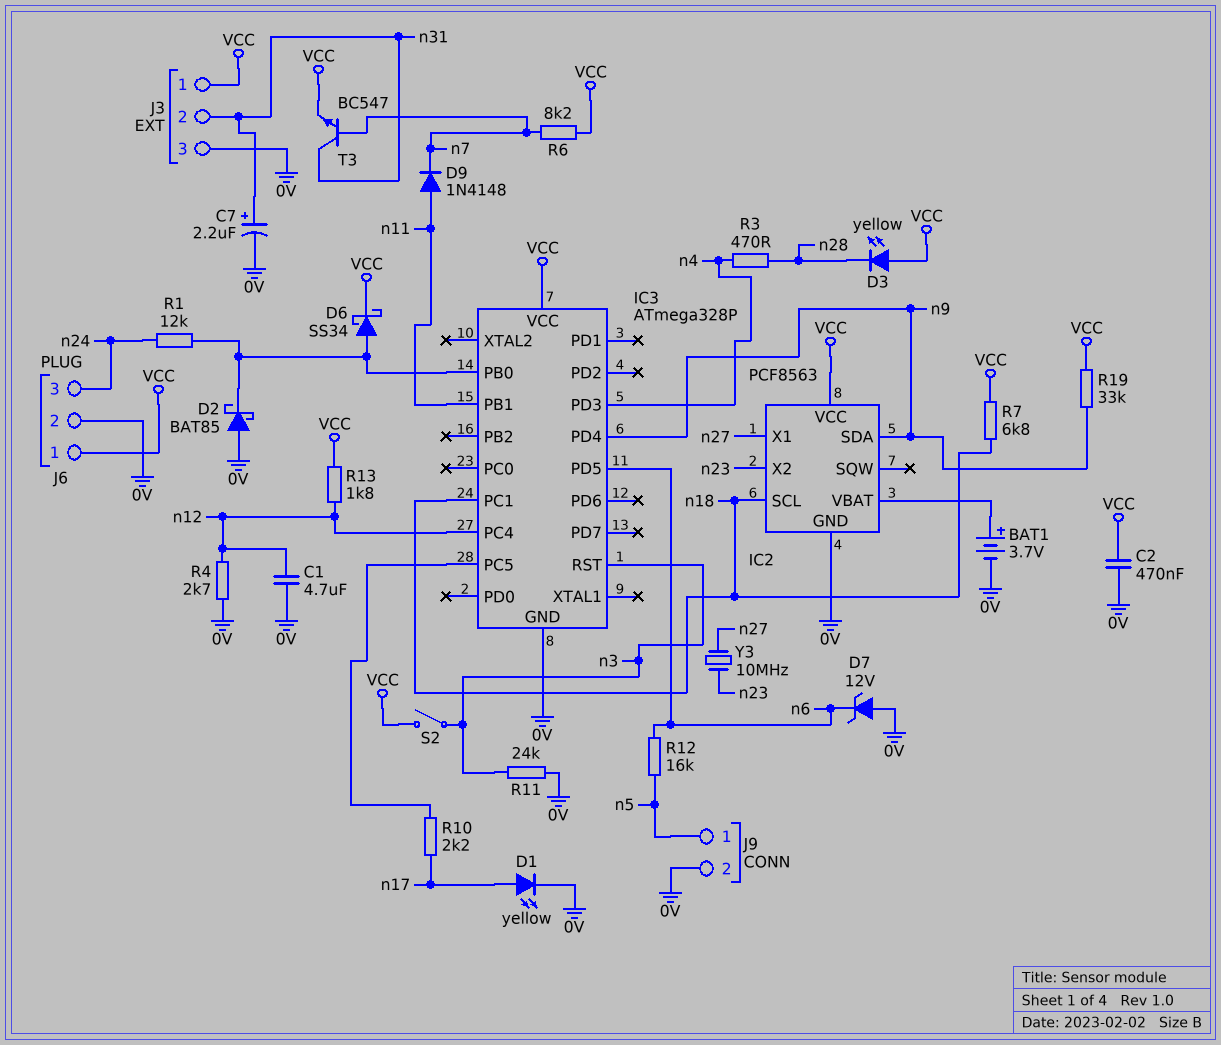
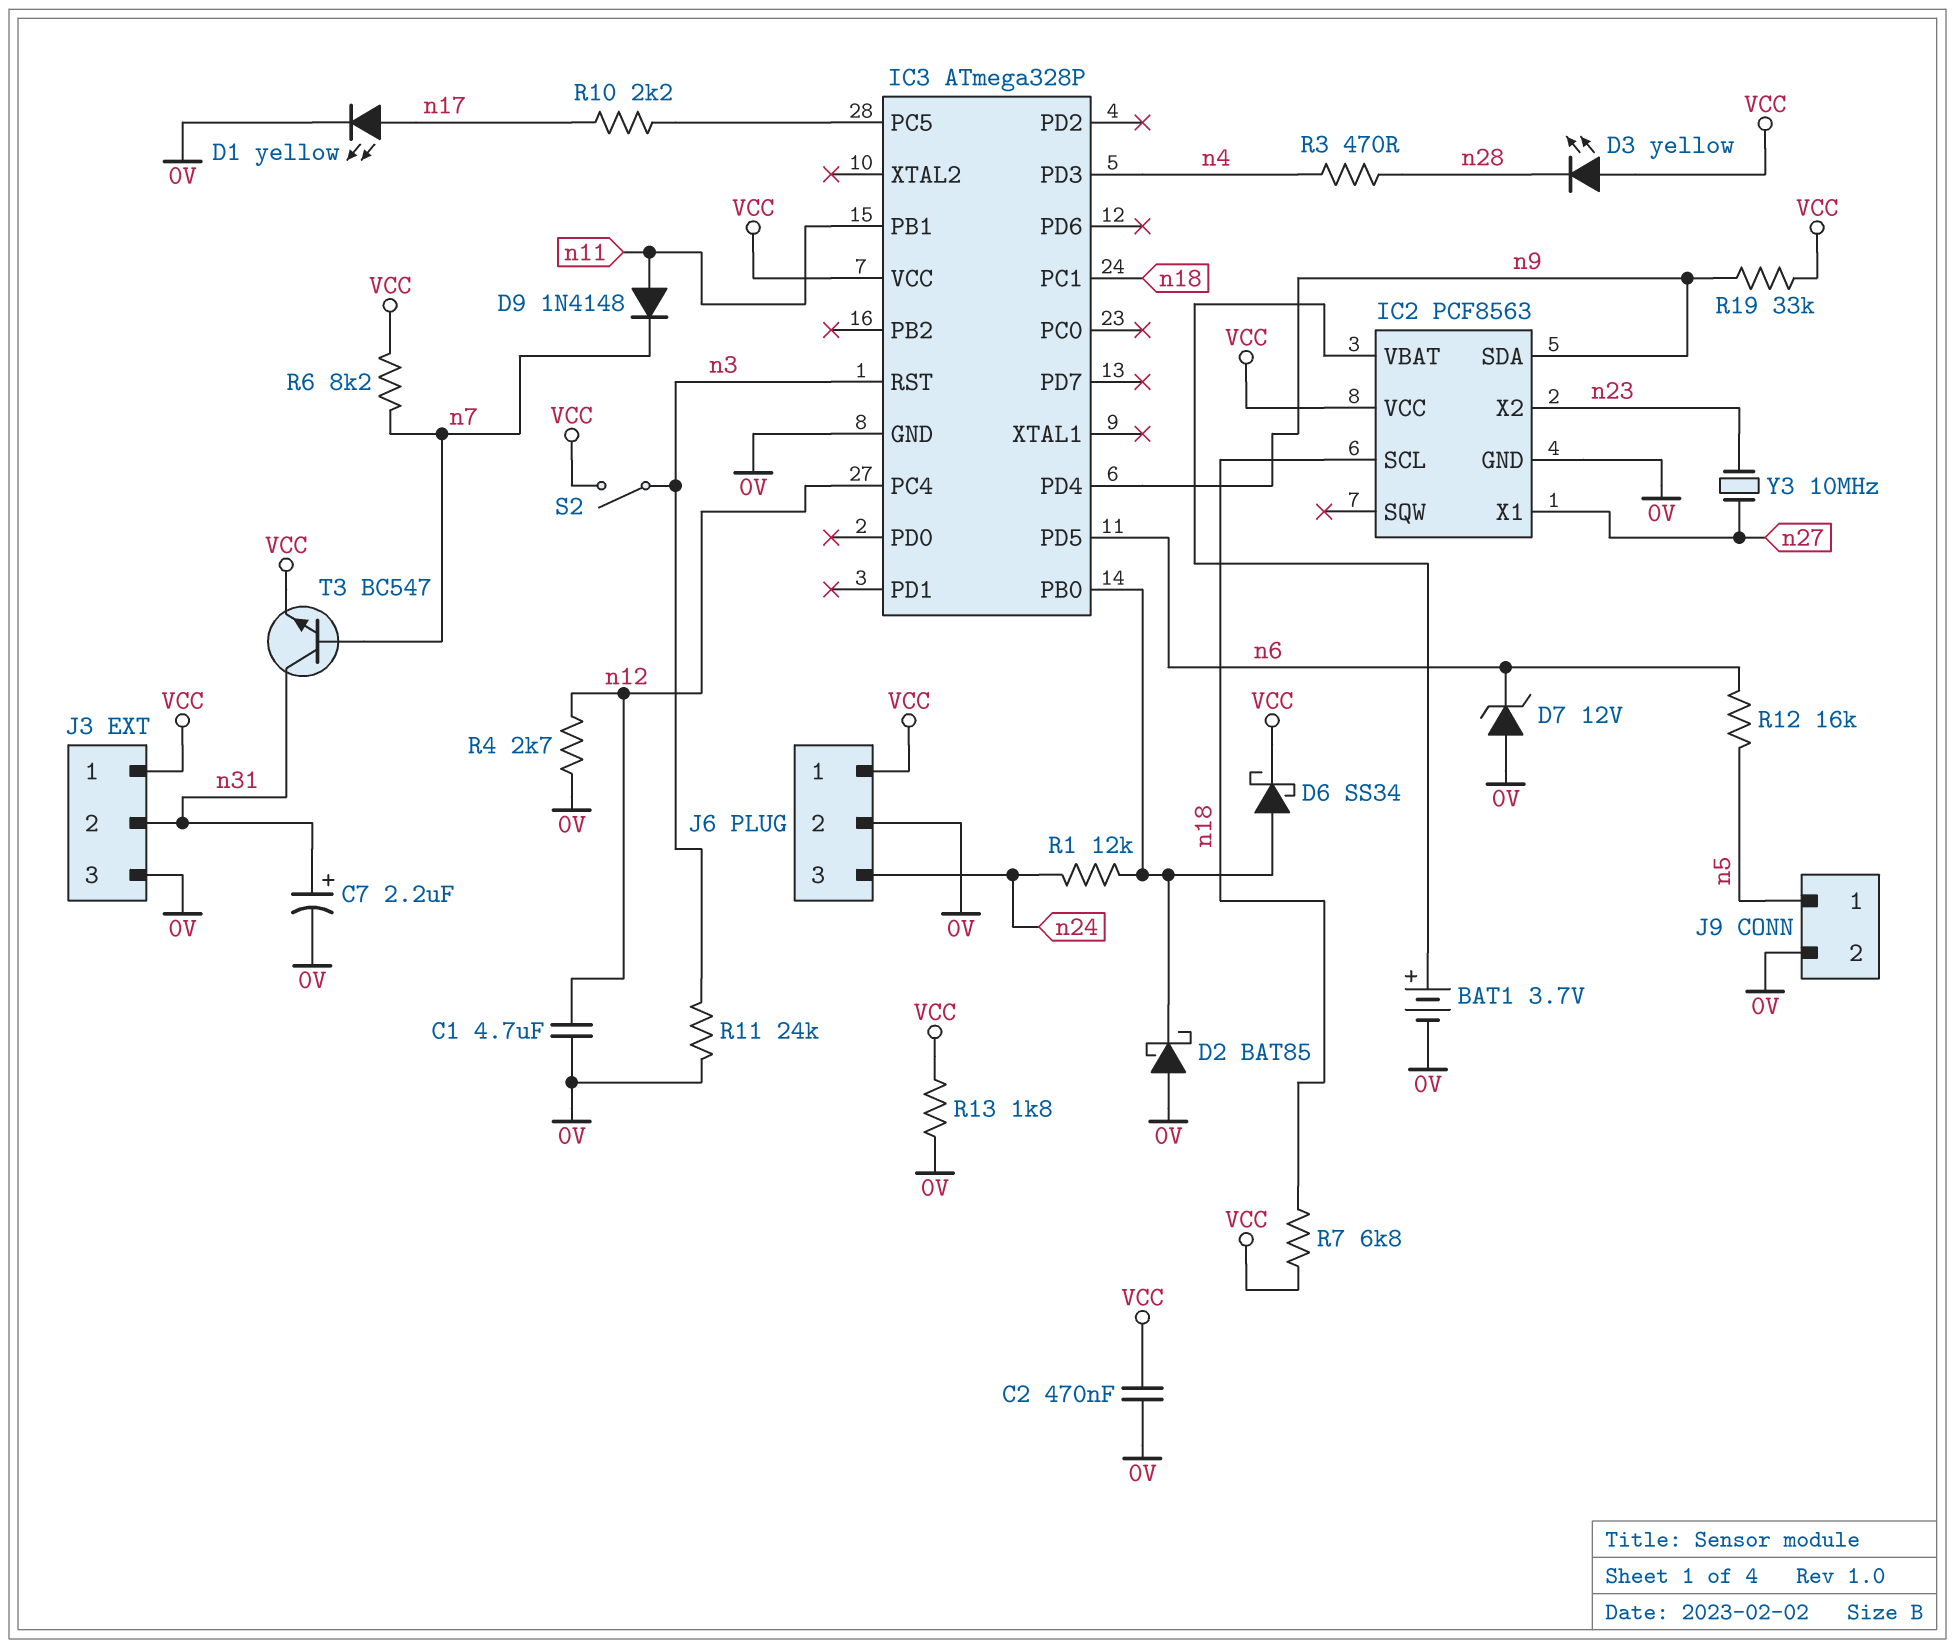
R13: 1.8k (VCC, n12) -> 1.8k (0V, VCC)

